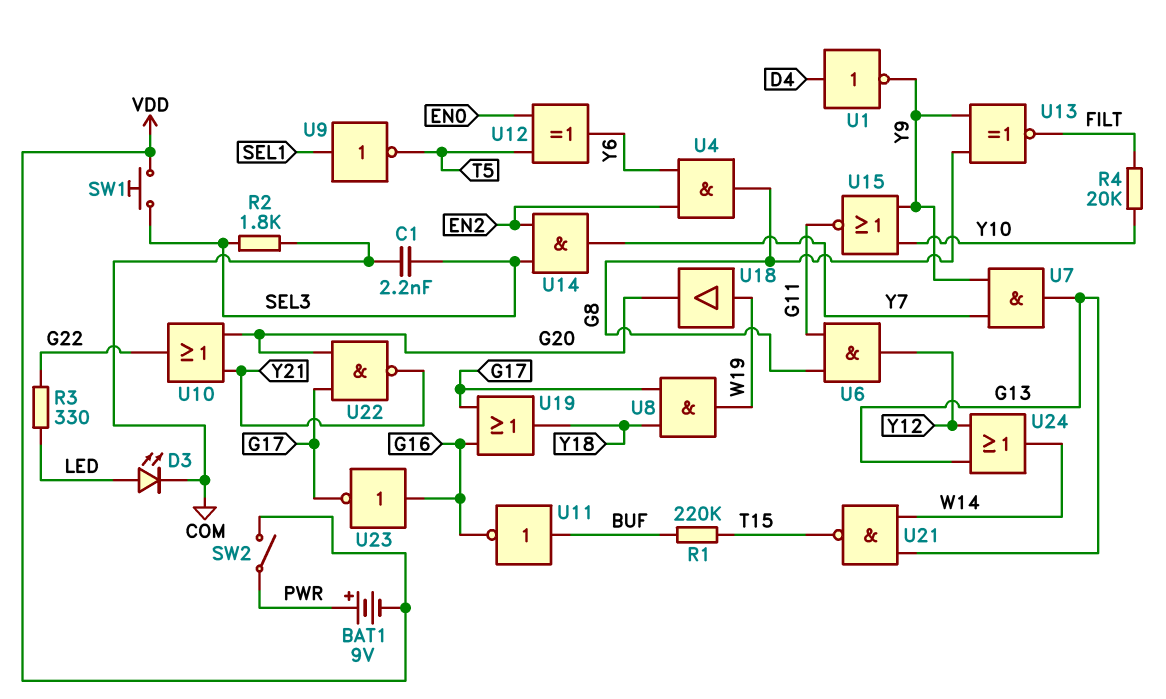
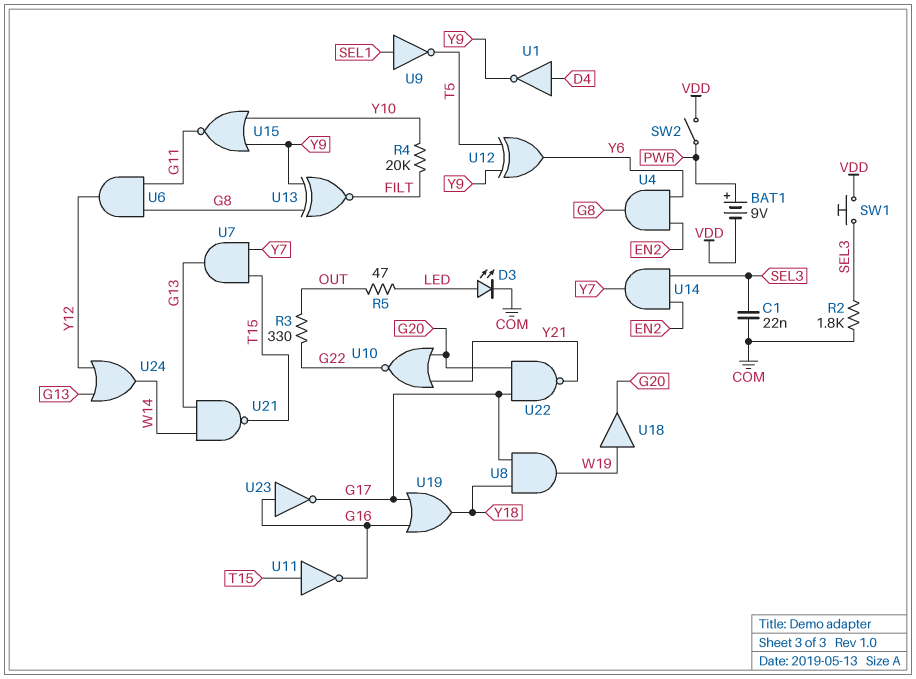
C1: 2.2nF (COM, SEL3) -> 22nF (COM, SEL3)
R1: 220k (BUF, T15) -> none
R3: 330 (G22, LED) -> 330 (G22, OUT)
R5: none -> 47 (LED, OUT)
U7: AND (in Y7, in Y9, out G13) -> AND (in T15, in Y7, out G13)
U10: OR (in G20, in Y21, out G22) -> NOR (in G20, in Y21, out G22)
U11: NOT (in BUF, out G16) -> NOT (in T15, out G16)
U12: XOR (in EN0, in T5, out Y6) -> XOR (in T5, in Y9, out Y6)

